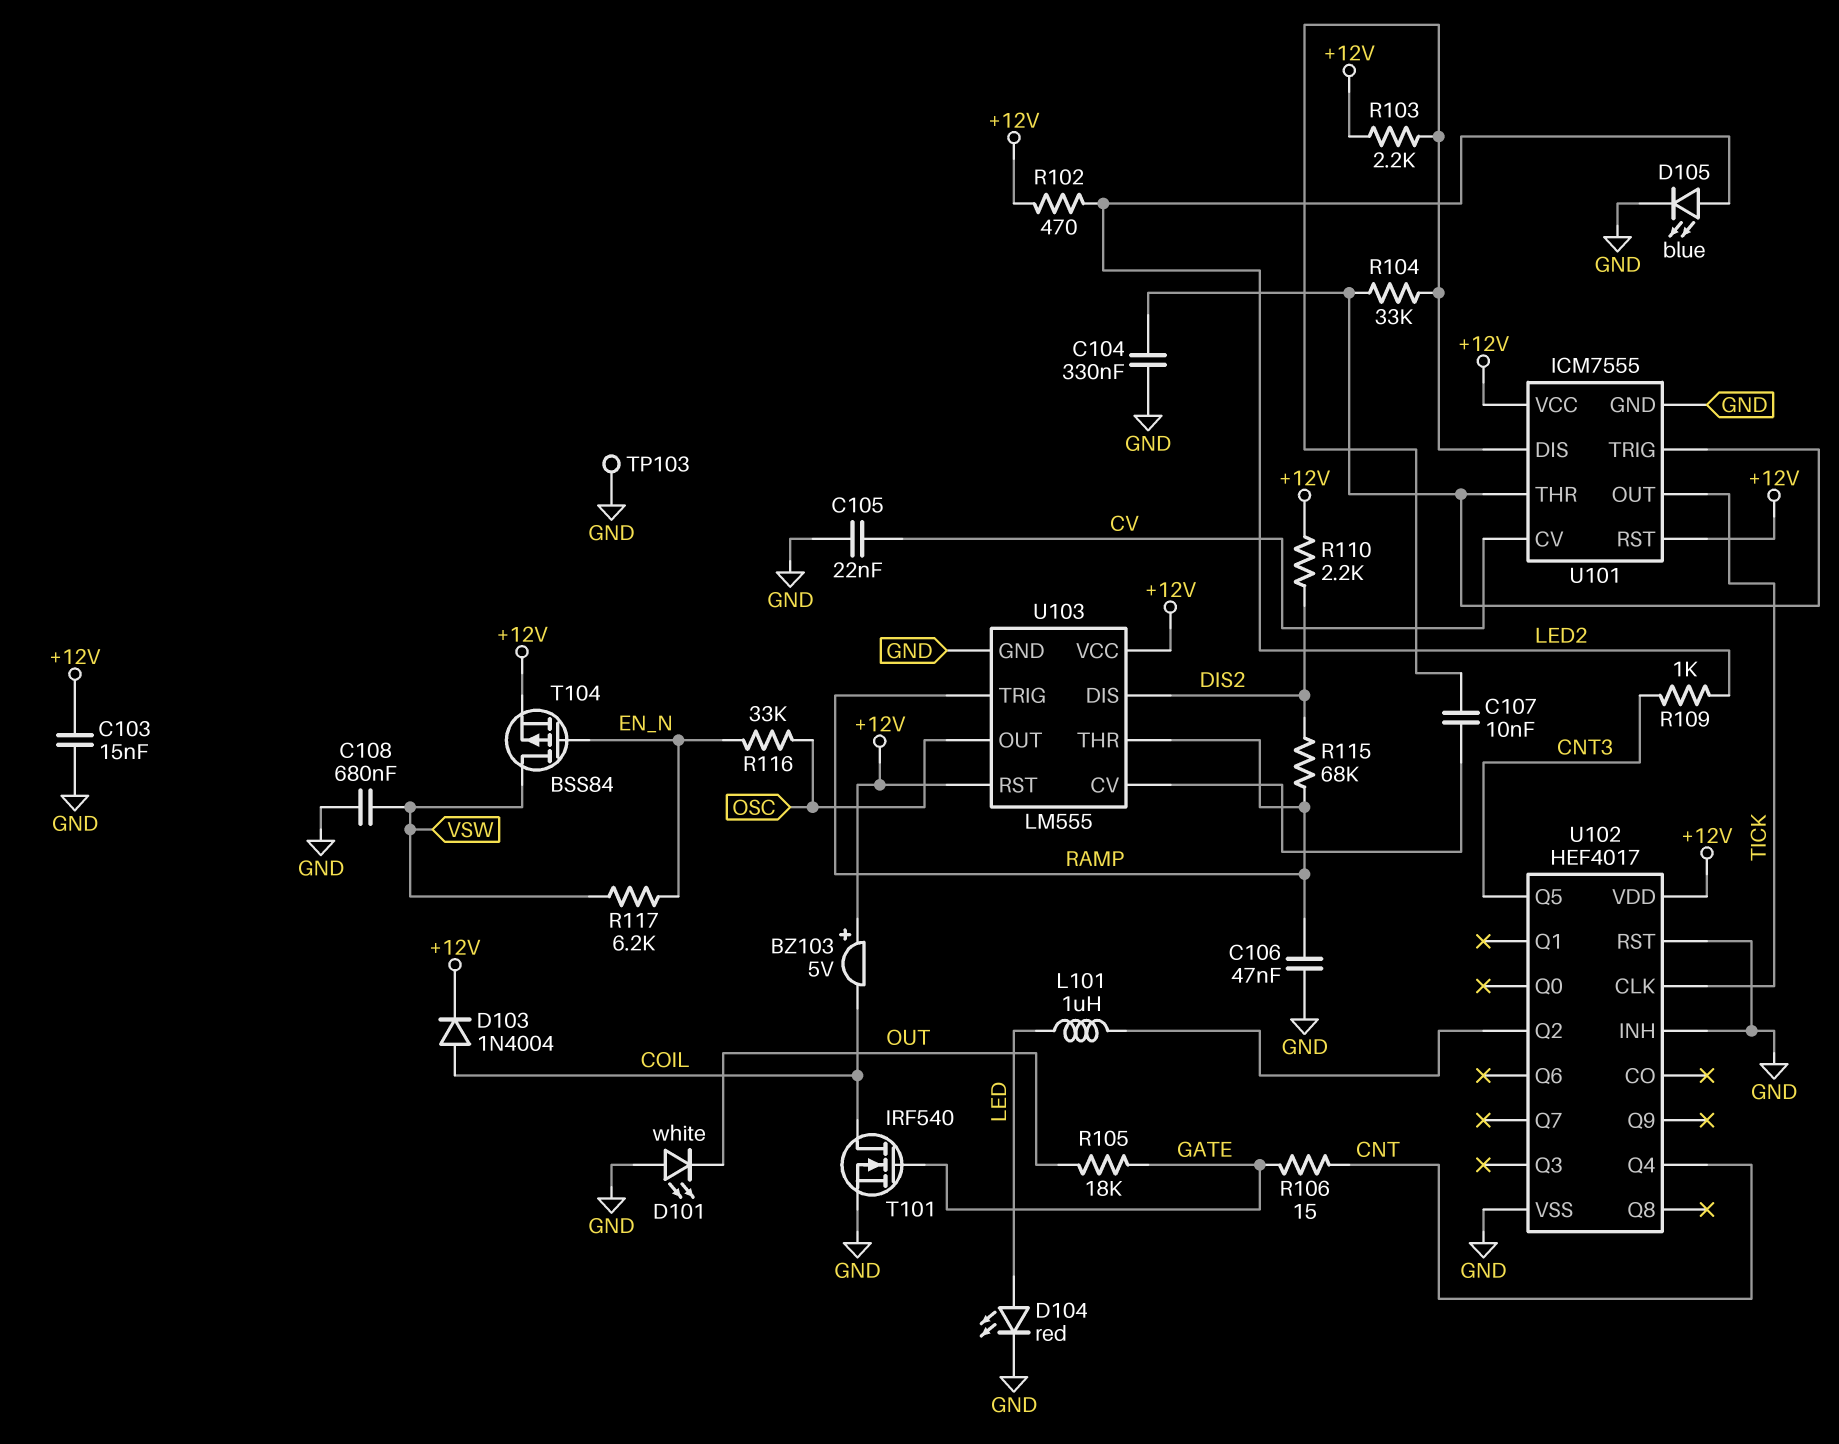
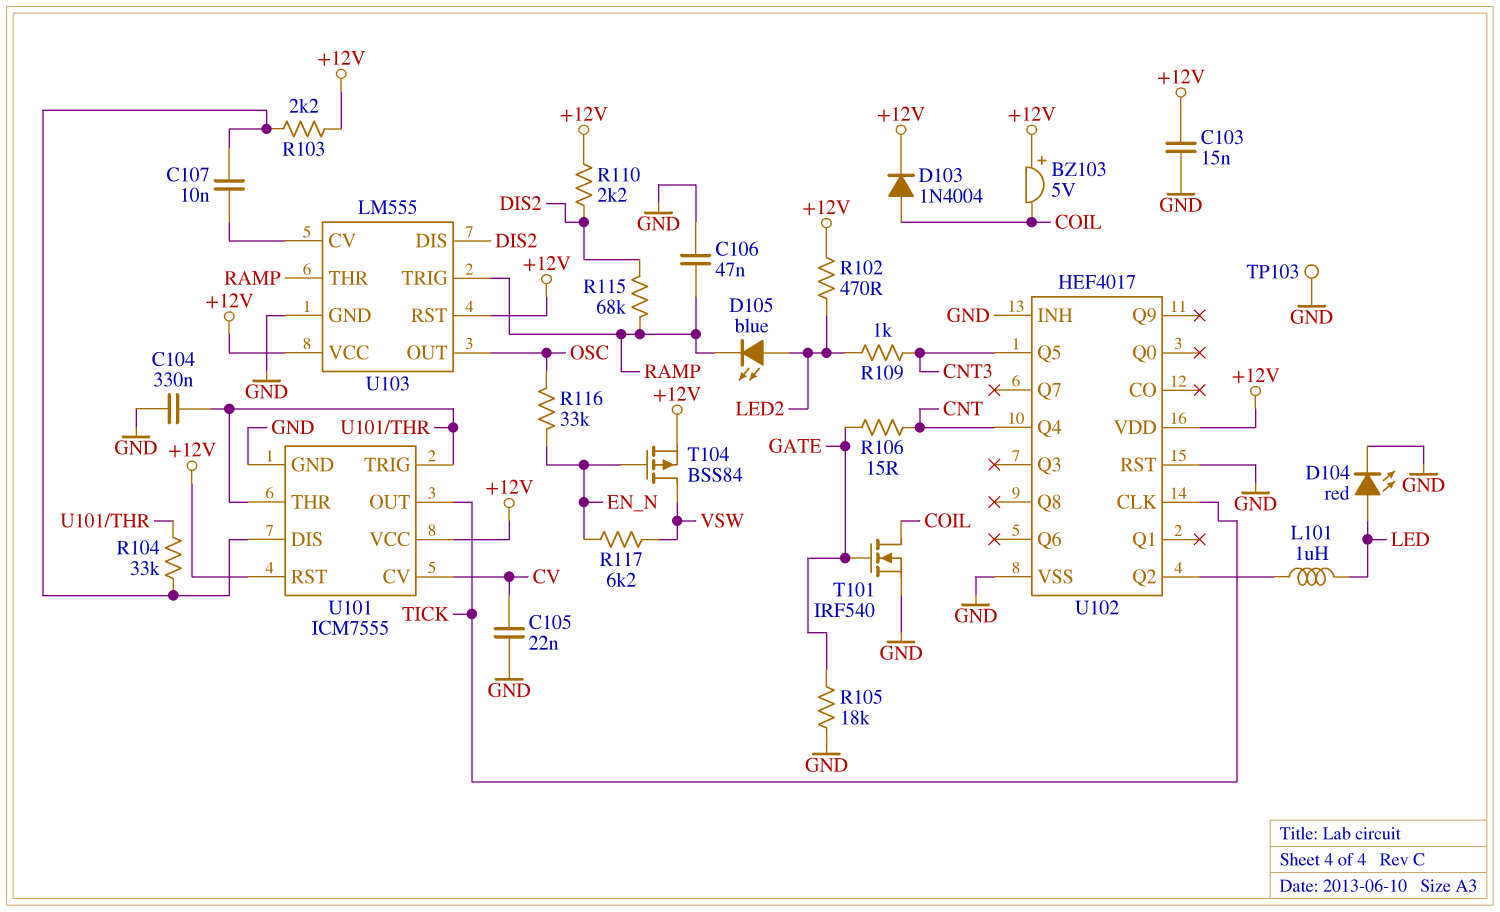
C108: 680nF (GND, VSW) -> none
D101: LED white (A GND, K OUT) -> none
D105: LED blue (A LED2, K GND) -> LED blue (A LED2, K RAMP)
R105: 18k (GATE, OUT) -> 18k (GATE, GND)

